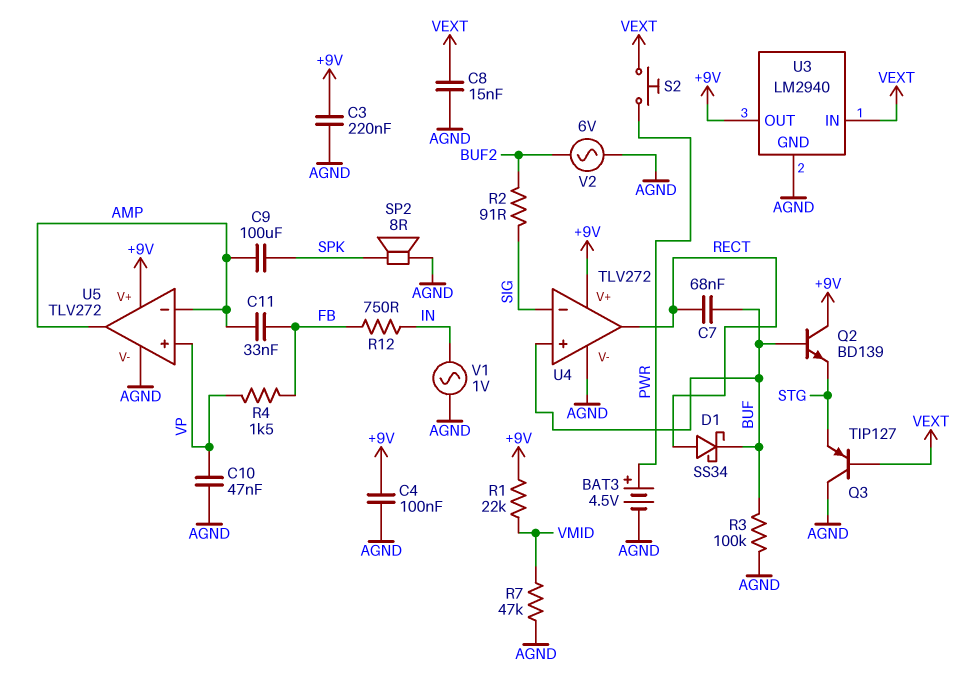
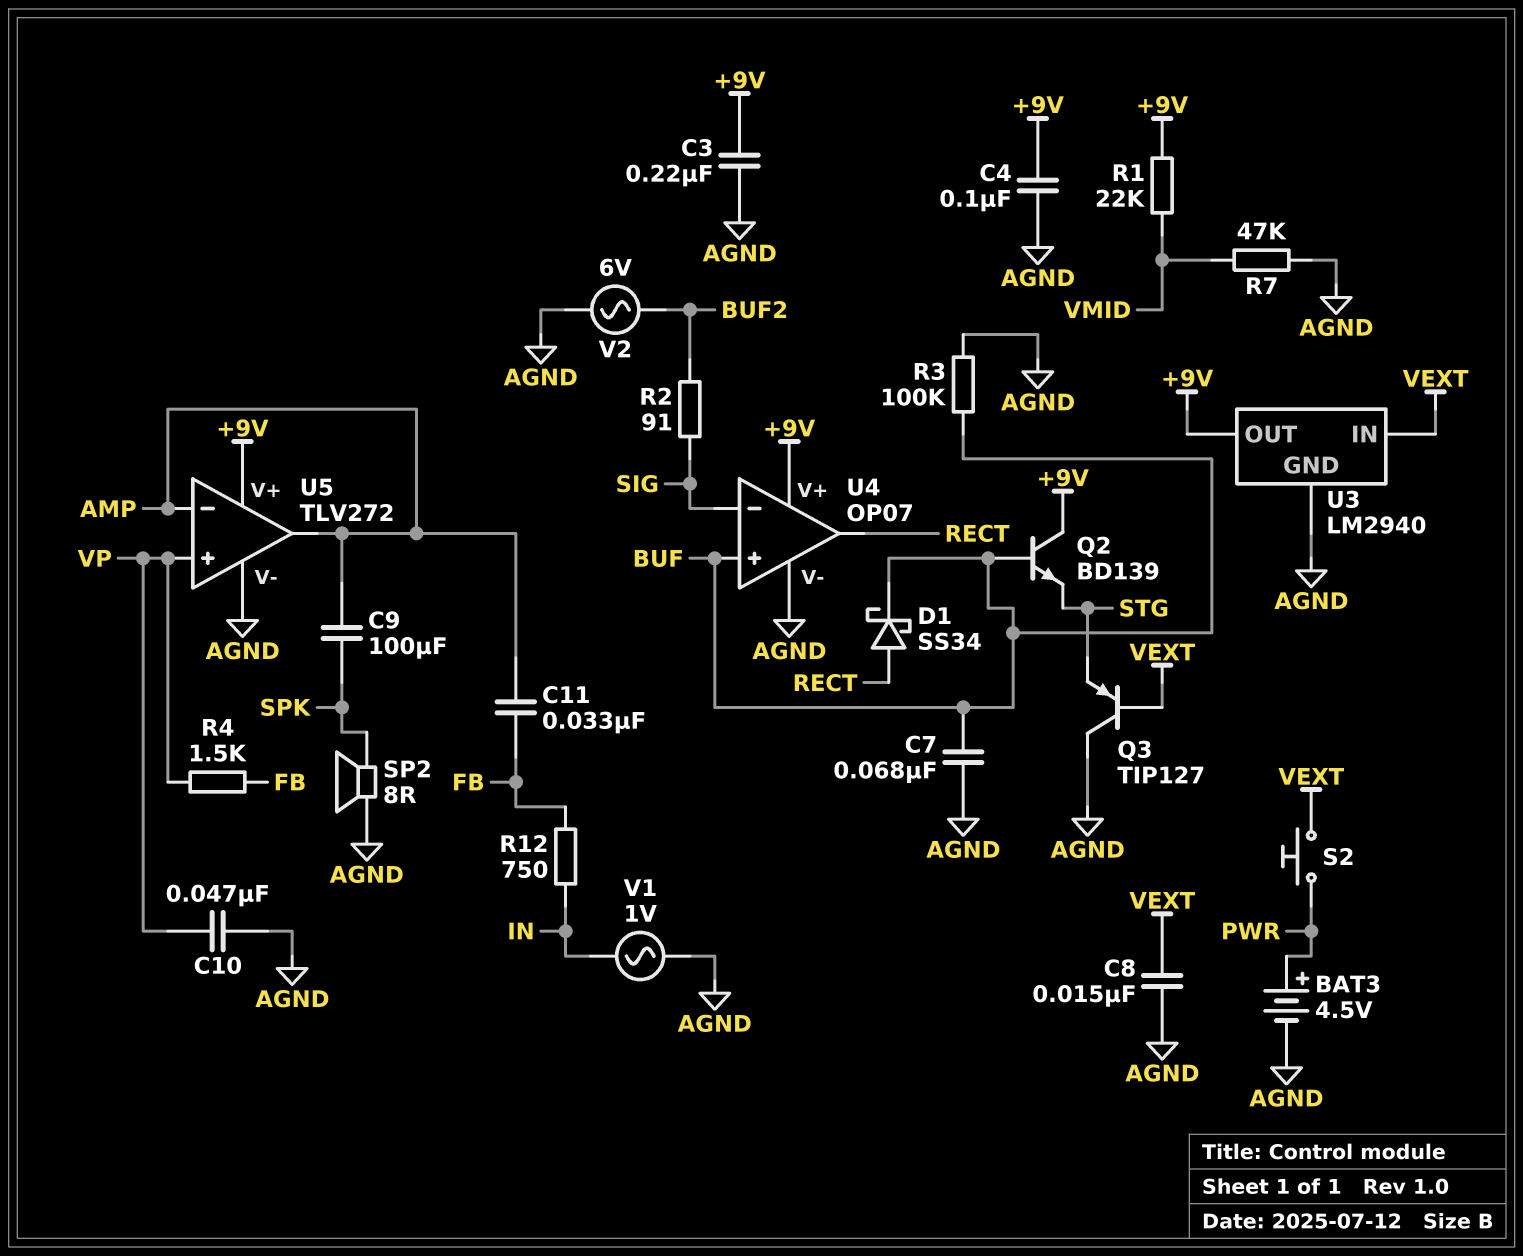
C7: 68nF (BUF, RECT) -> 68nF (AGND, BUF)
U4: TLV272 -> OP07

